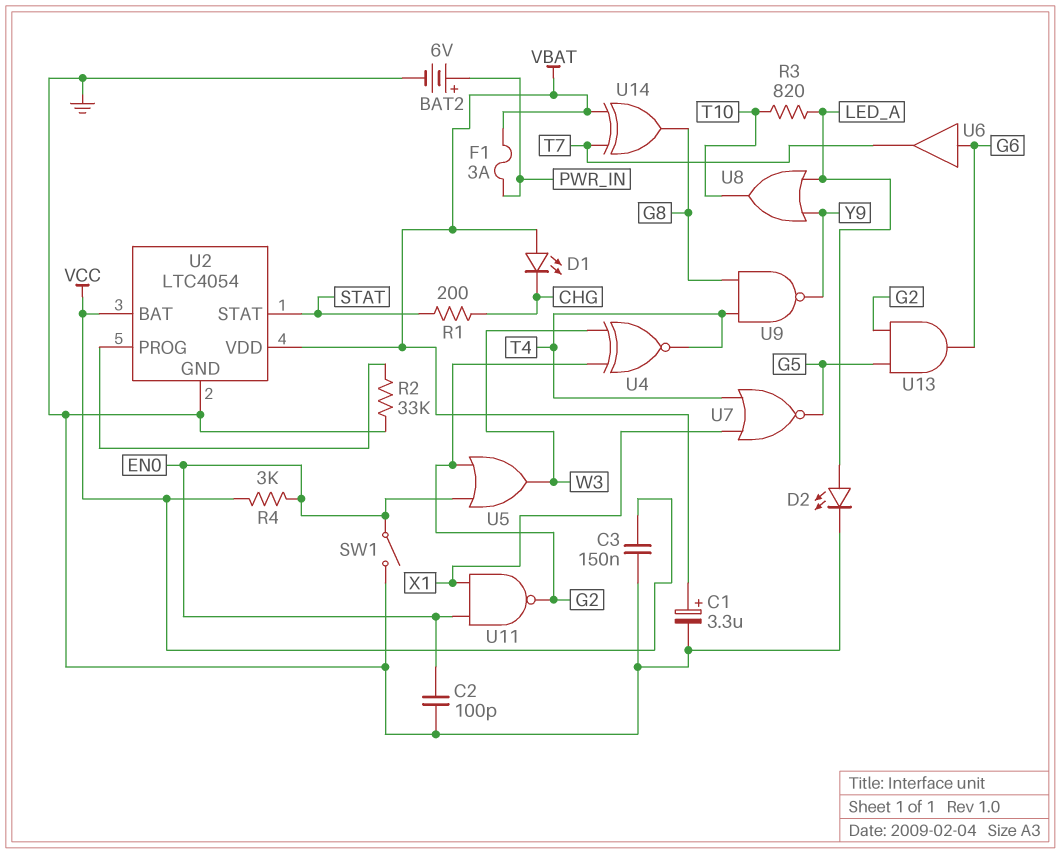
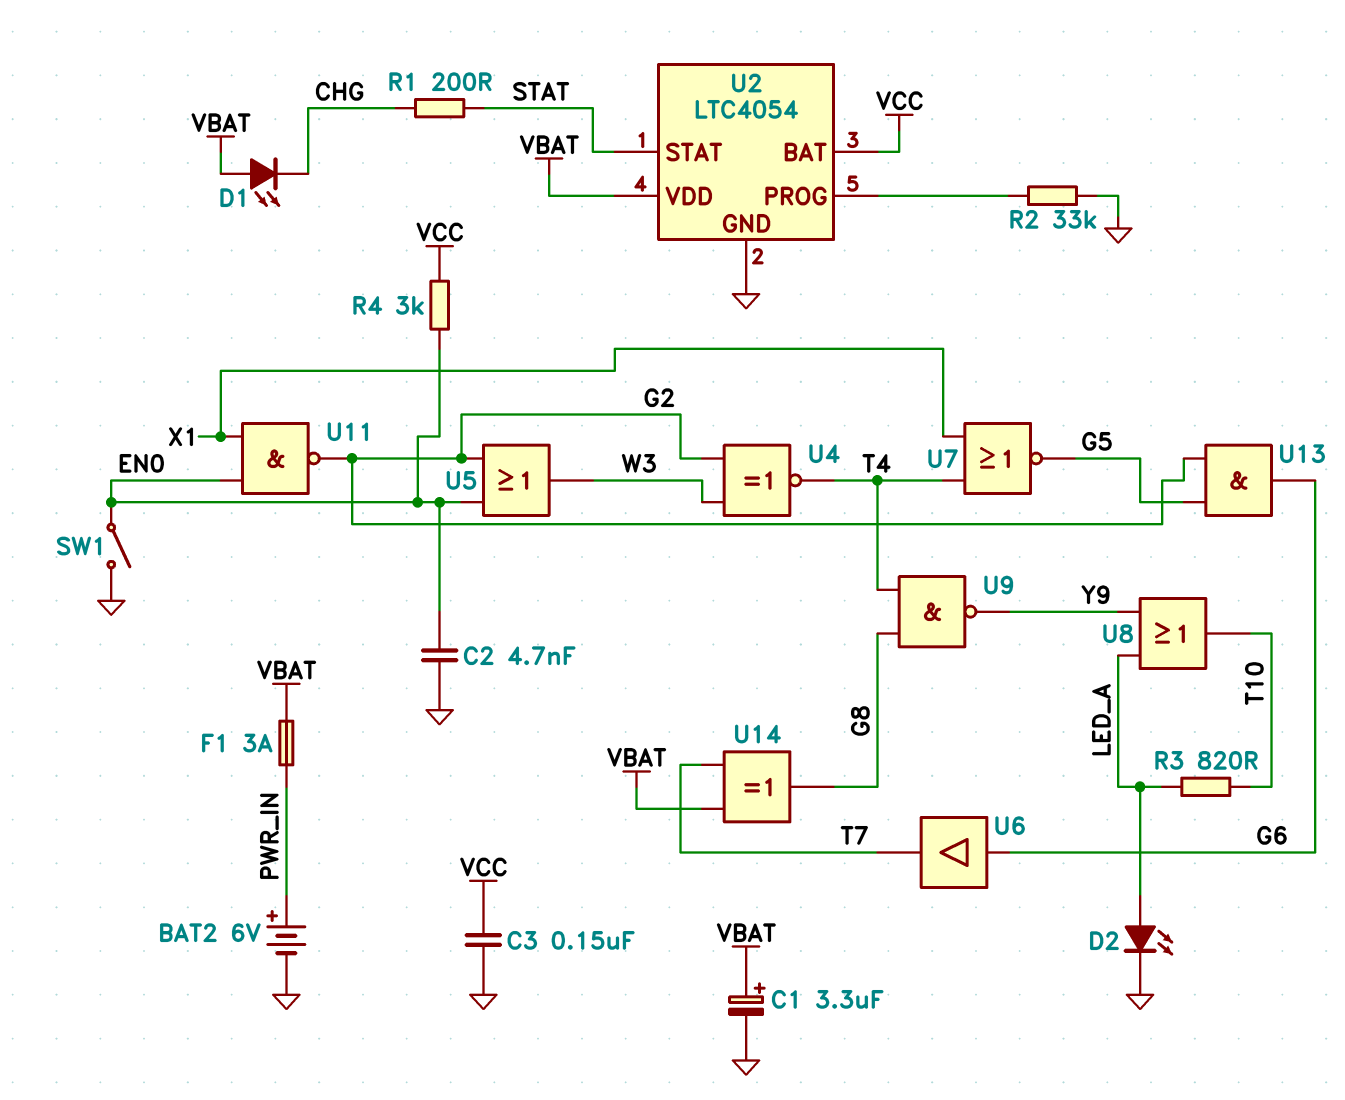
C2: 100pF (EN0, GND) -> 4.7nF (EN0, GND)

